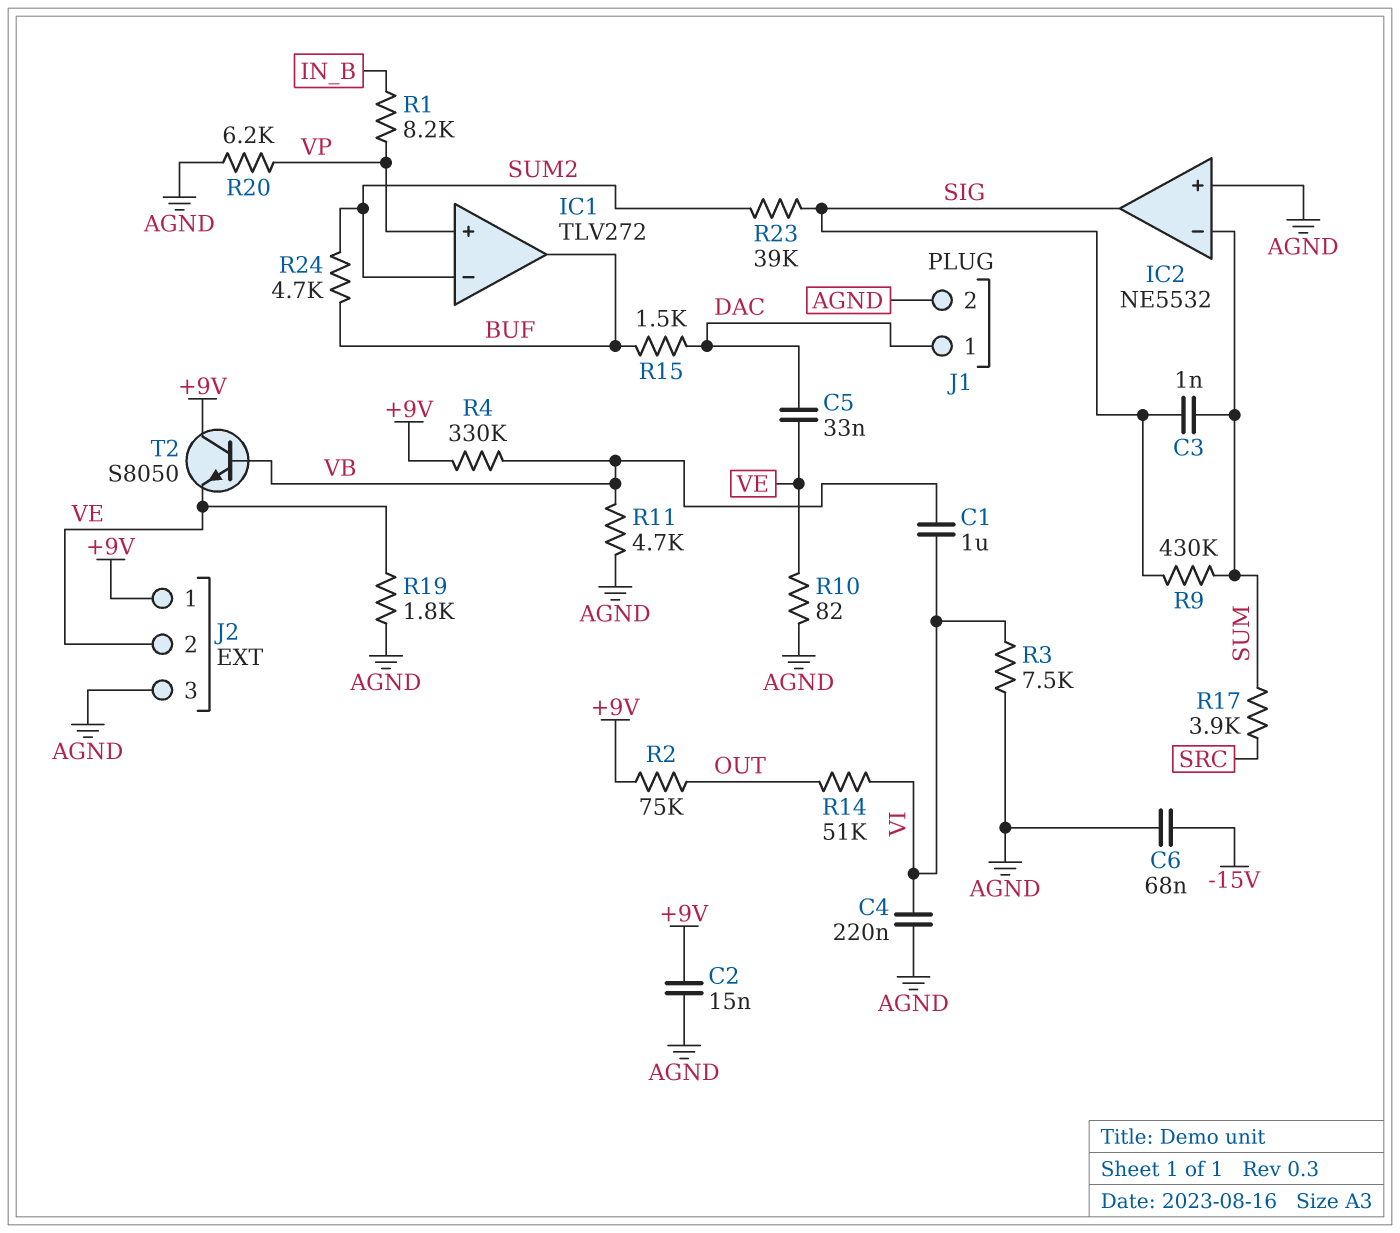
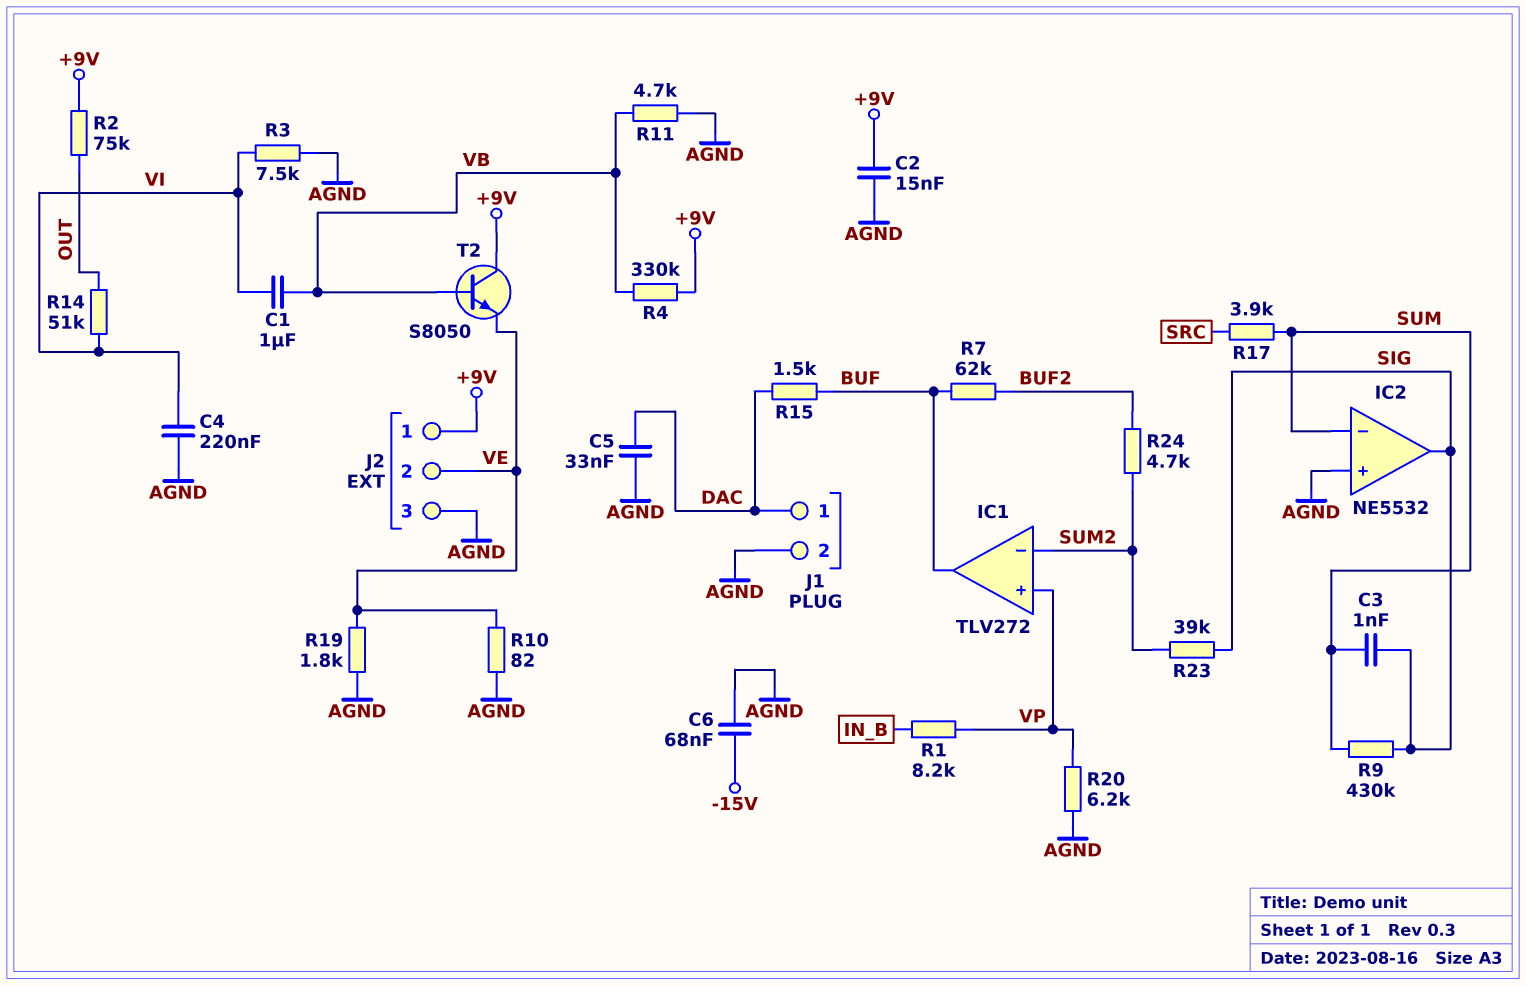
C5: 33nF (DAC, VE) -> 33nF (AGND, DAC)
R7: none -> 62k (BUF, BUF2)
R24: 4.7k (BUF, SUM2) -> 4.7k (BUF2, SUM2)

